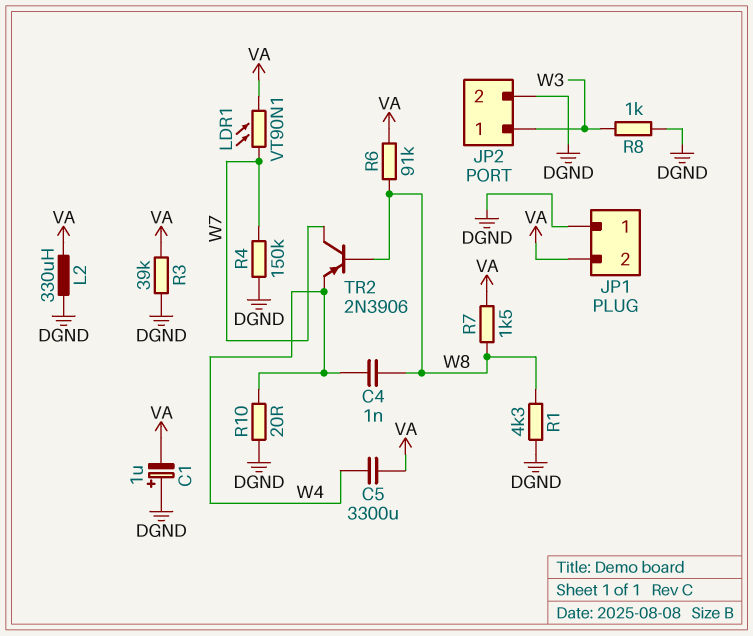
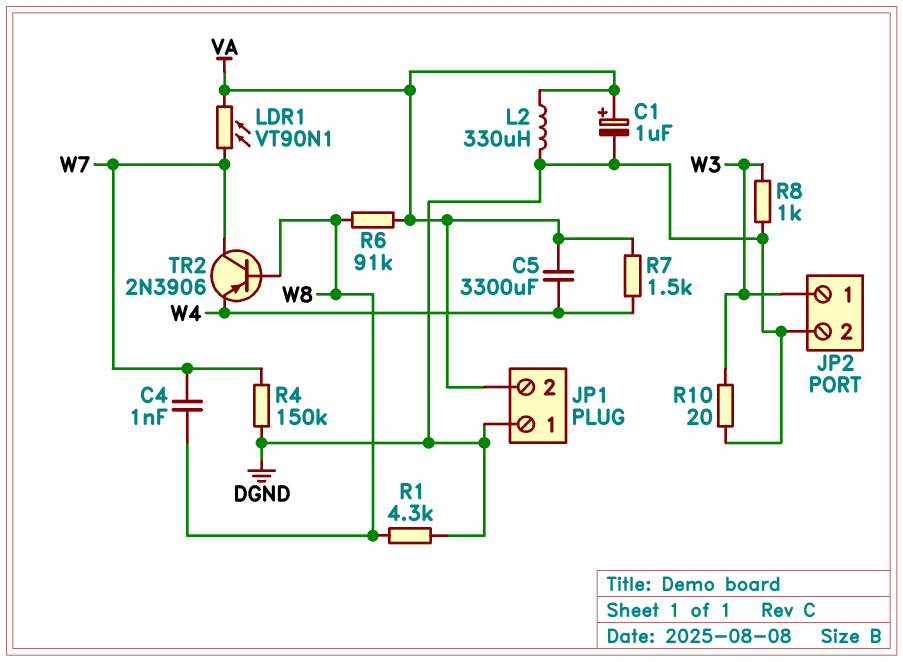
C1: 1uF (plus DGND, minus VA) -> 1uF (plus VA, minus DGND)
C4: 1nF (W4, W8) -> 1nF (W7, W8)
R3: 39k (DGND, VA) -> none
R7: 1.5k (VA, W8) -> 1.5k (VA, W4)
R10: 20 (DGND, W4) -> 20 (DGND, W3)

